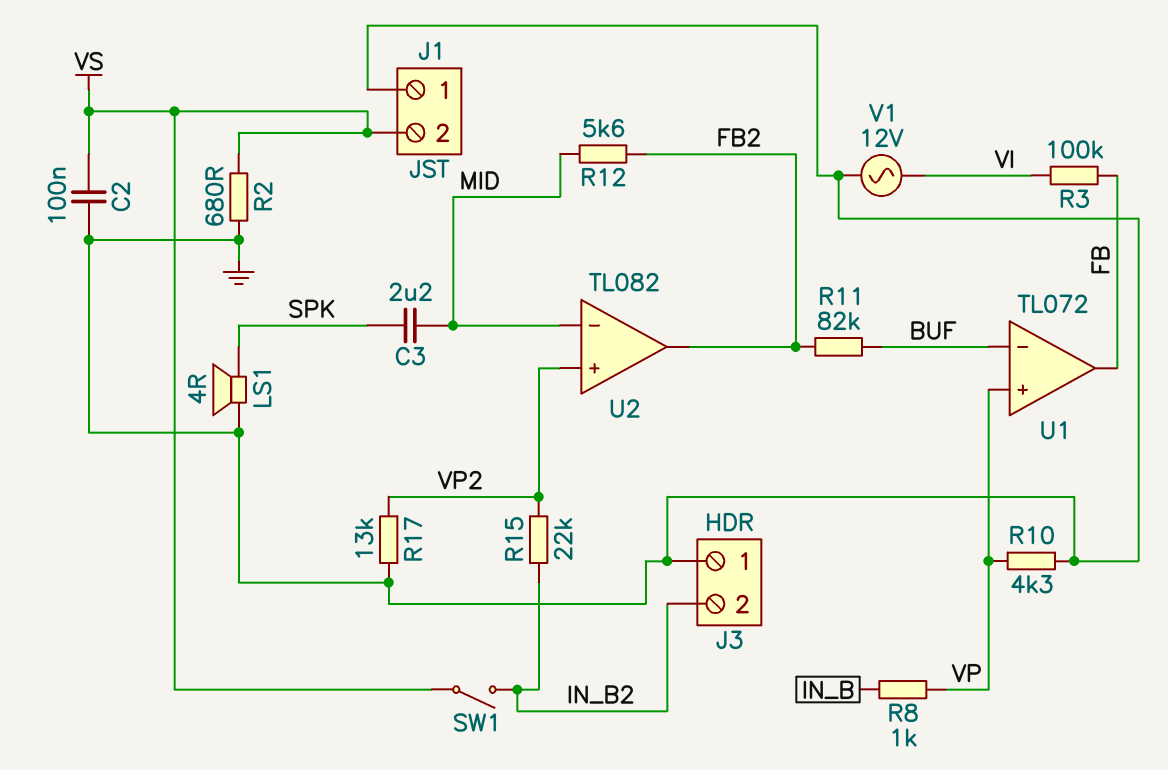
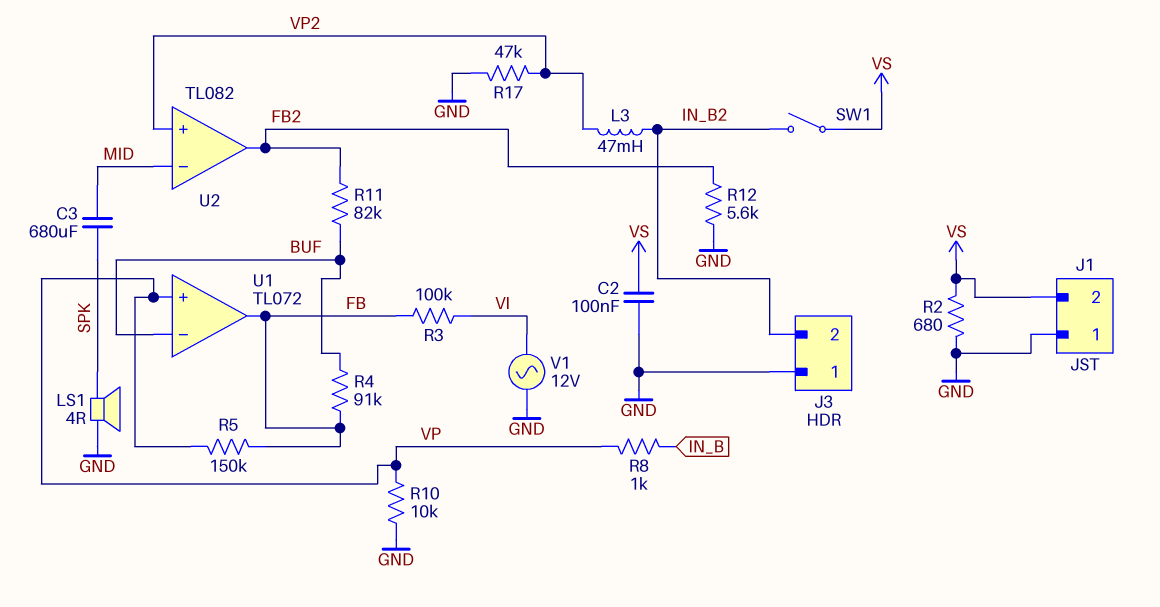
C3: 2.2uF (MID, SPK) -> 680uF (MID, SPK)
L3: none -> 47mH (IN_B2, VP2)
R4: none -> 91k (BUF, FB)
R5: none -> 150k (FB, VP)
R10: 4.3k (GND, VP) -> 10k (GND, VP)
R12: 5.6k (FB2, MID) -> 5.6k (FB2, GND)
R15: 22k (IN_B2, VP2) -> none
R17: 13k (GND, VP2) -> 47k (GND, VP2)

